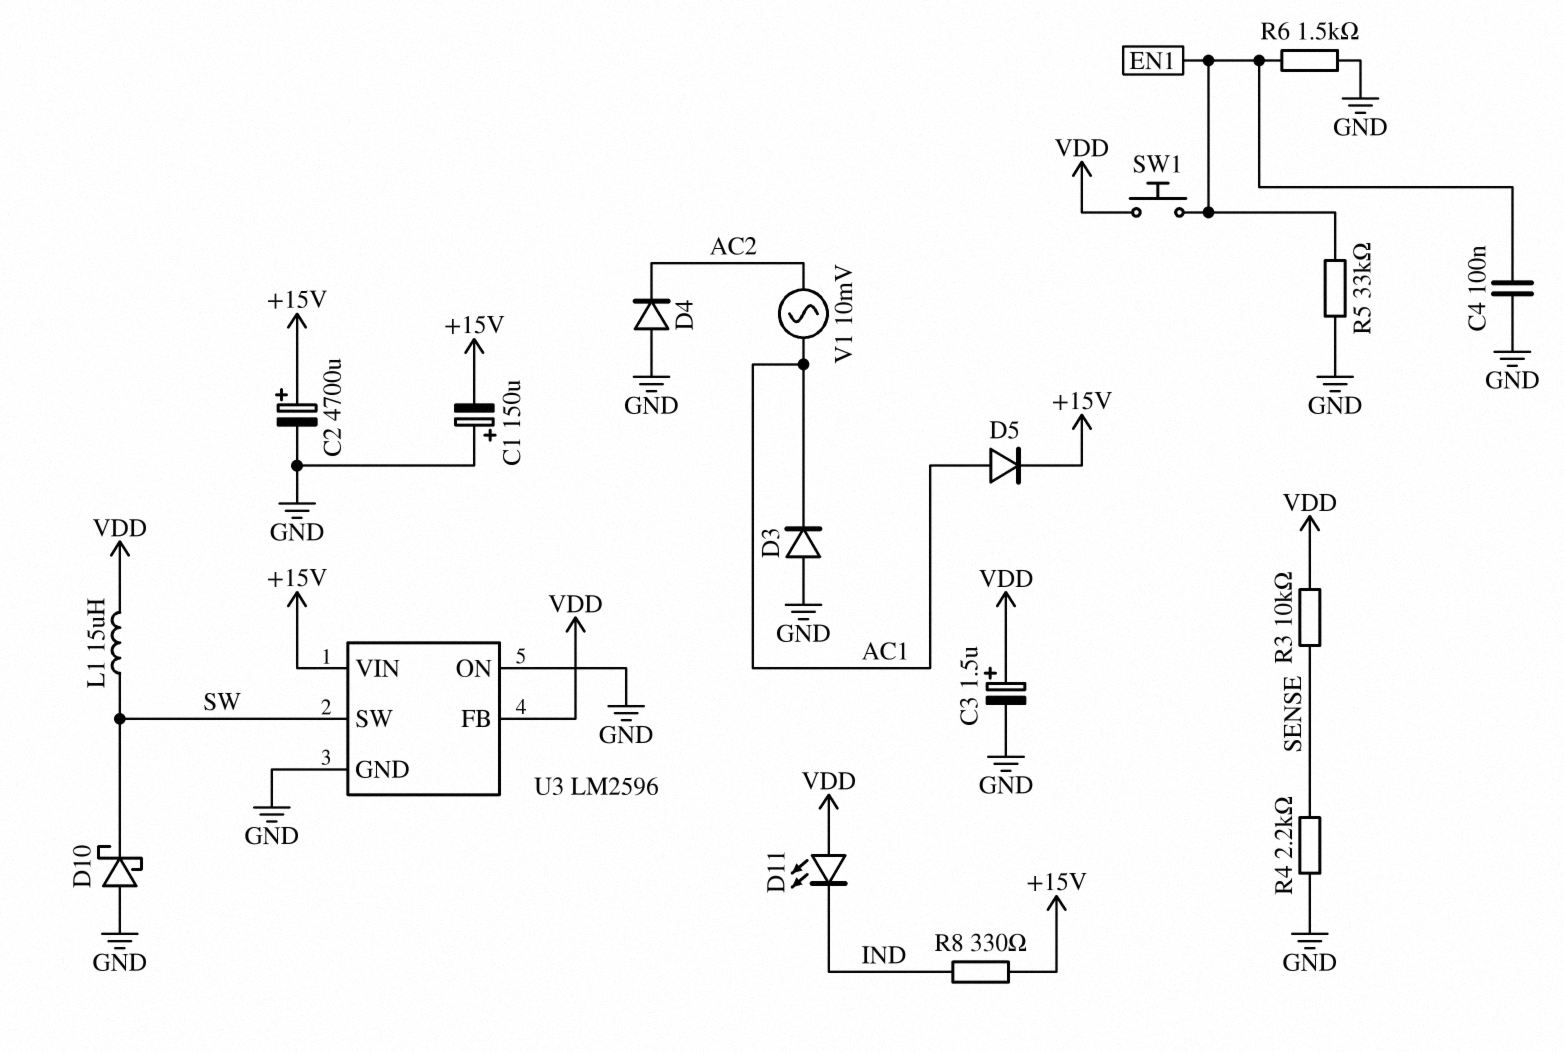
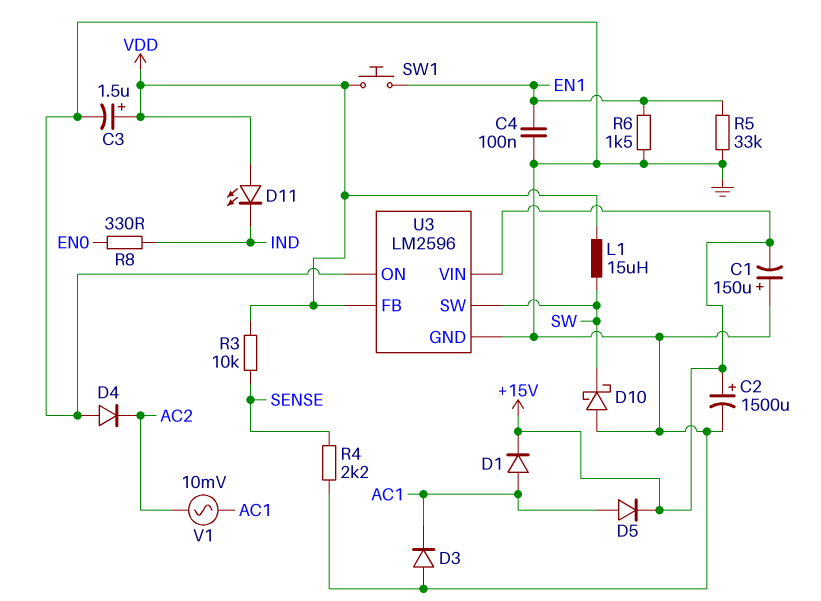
C2: 4700uF (plus +15V, minus GND) -> 1500uF (plus +15V, minus GND)
D1: none -> diode (A AC1, K +15V)
R8: 330 (+15V, IND) -> 330 (EN0, IND)

